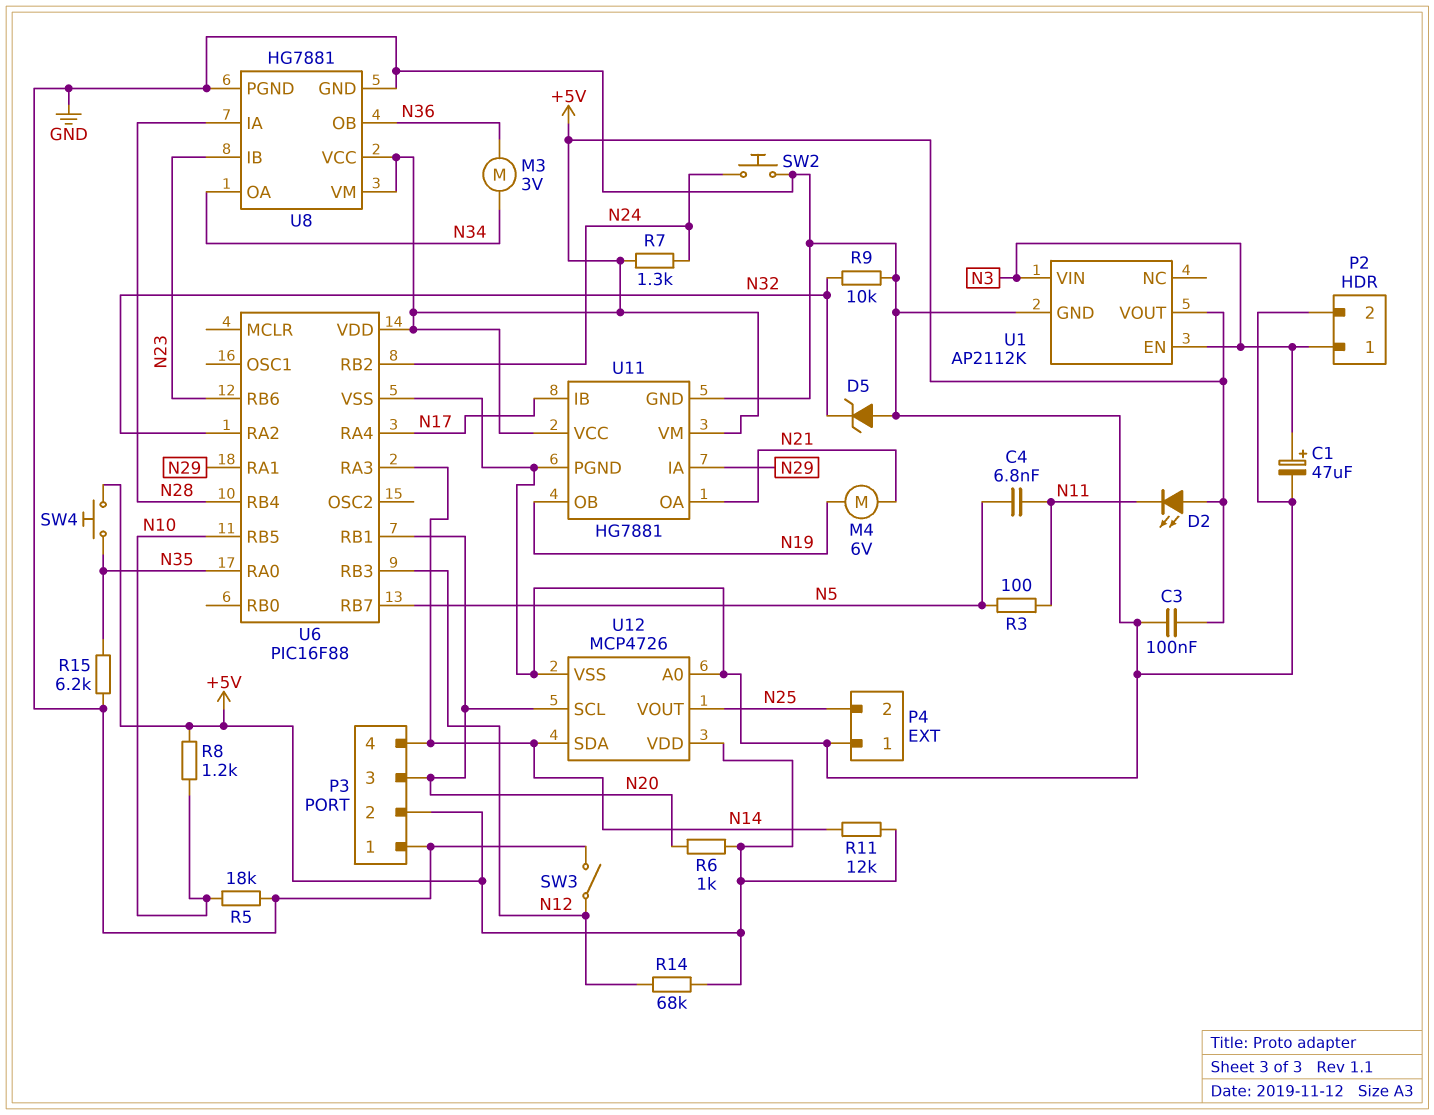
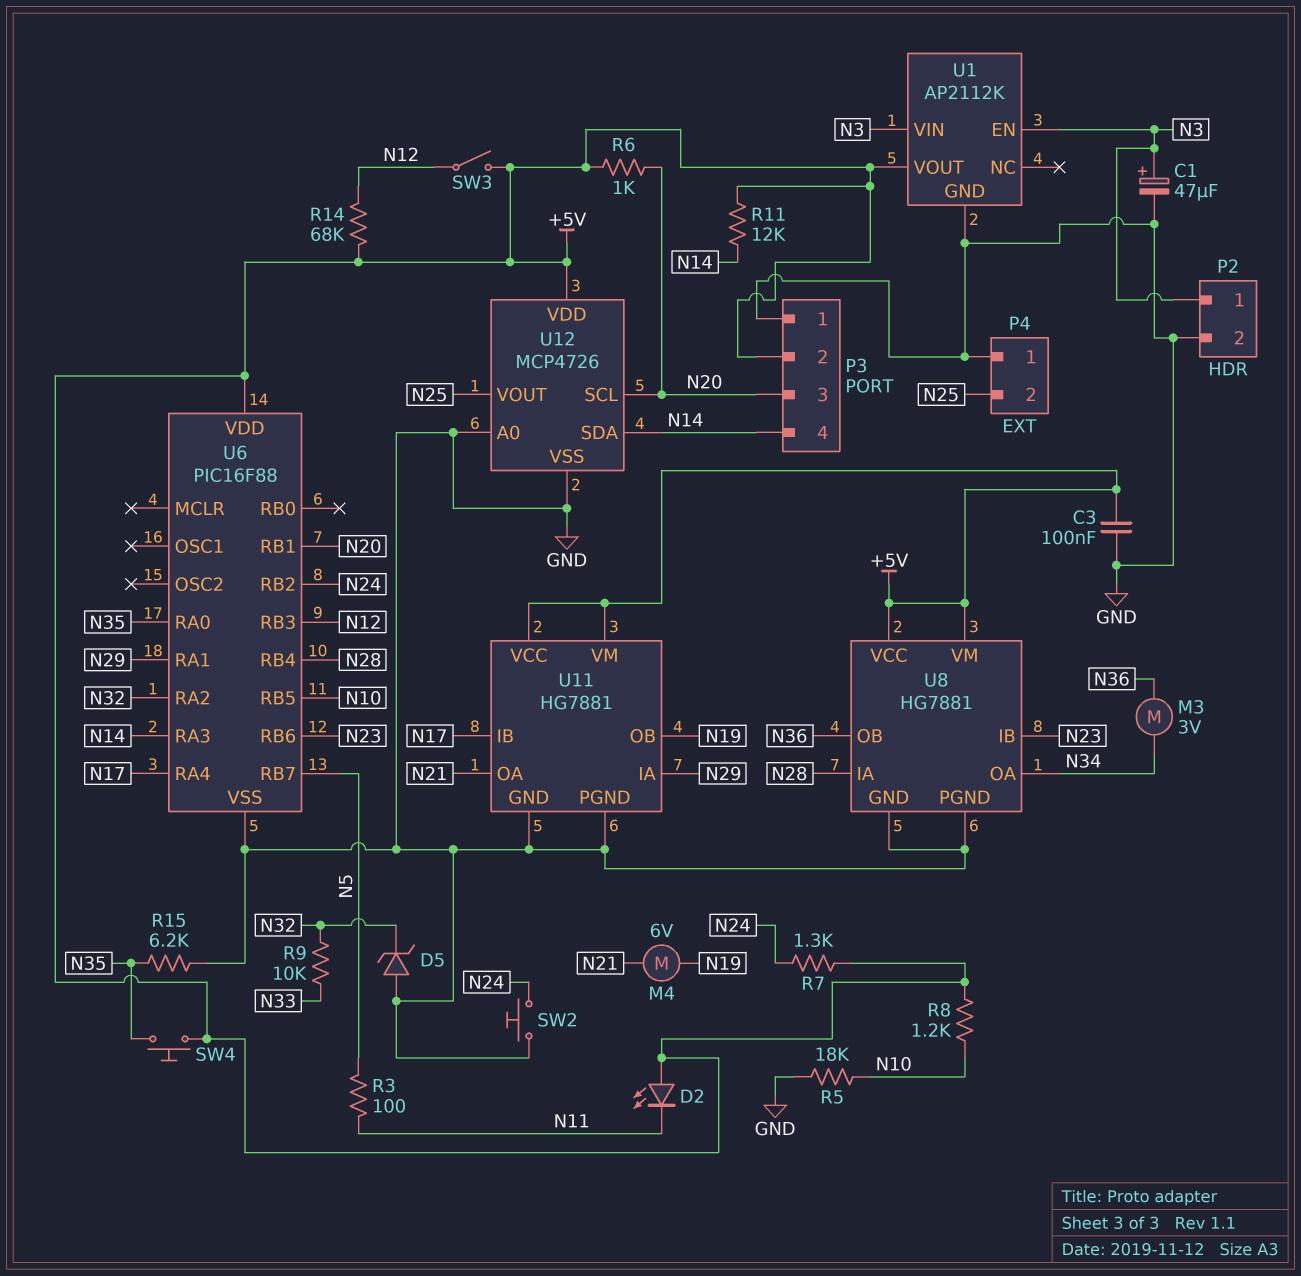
C4: 6.8nF (N5, N11) -> none
R9: 10k (GND, N32) -> 10k (N32, N33)
SW3: switch (GND, N12) -> switch (+5V, N12)

